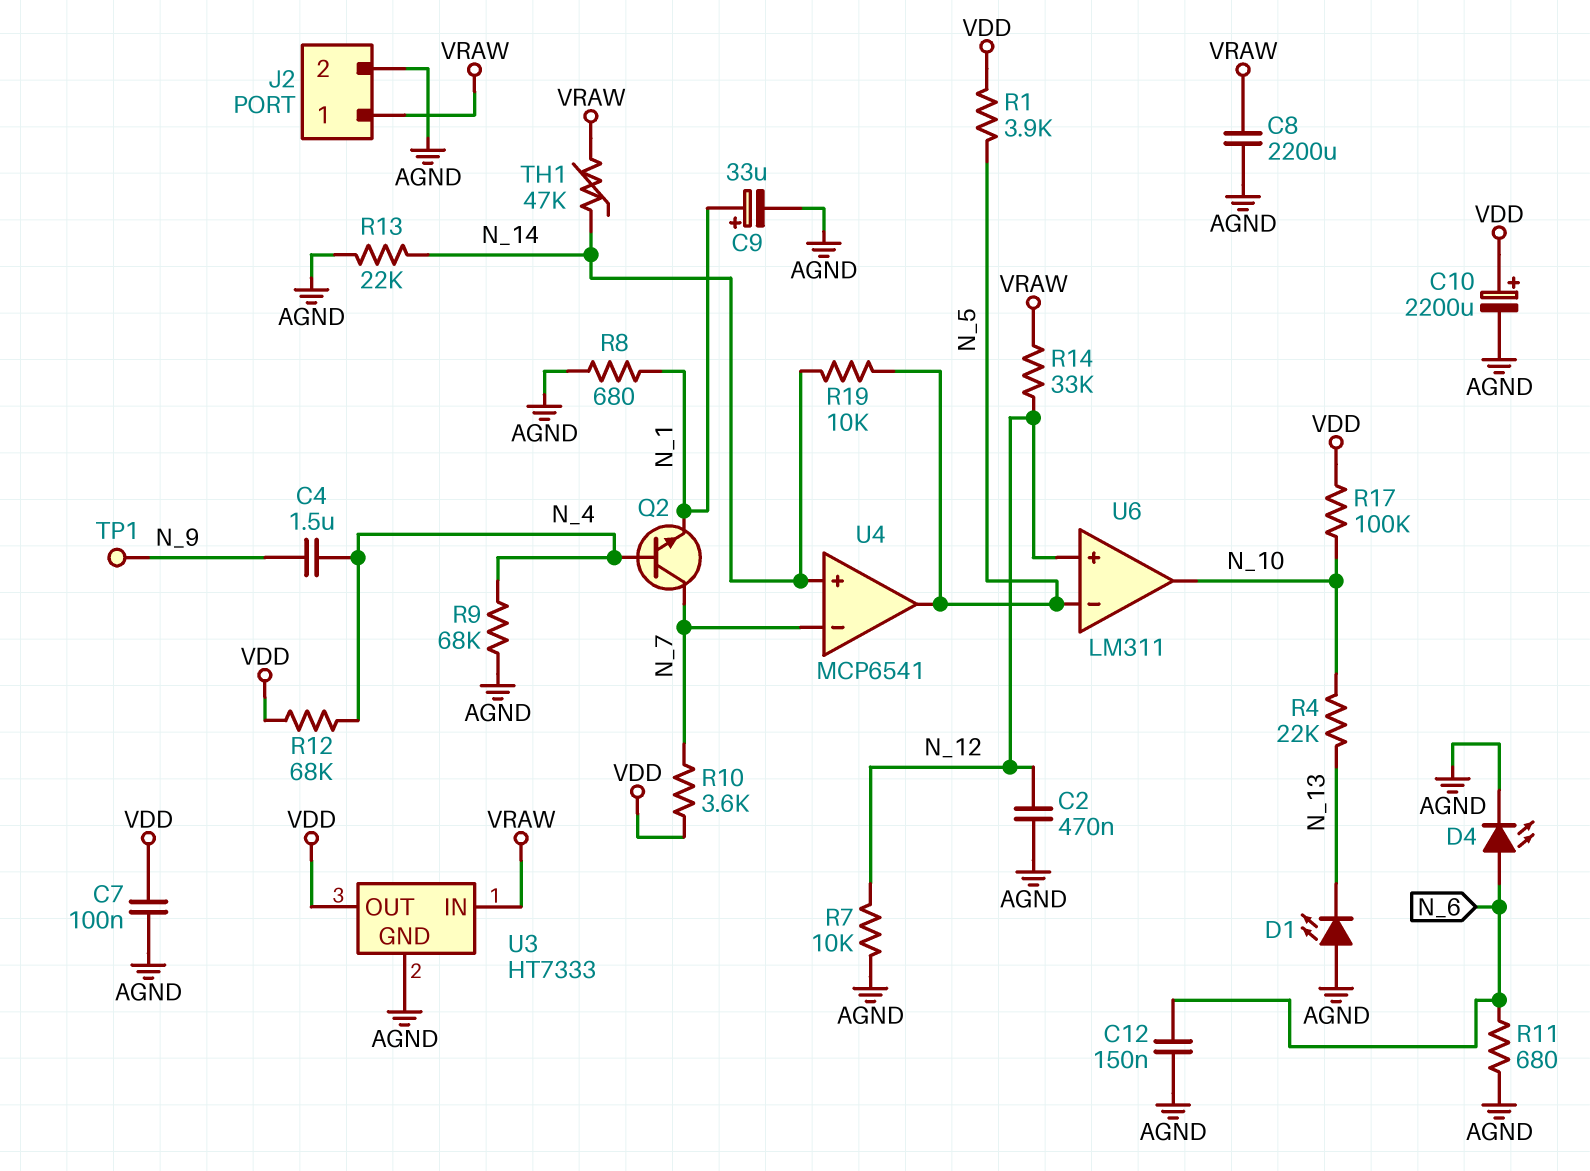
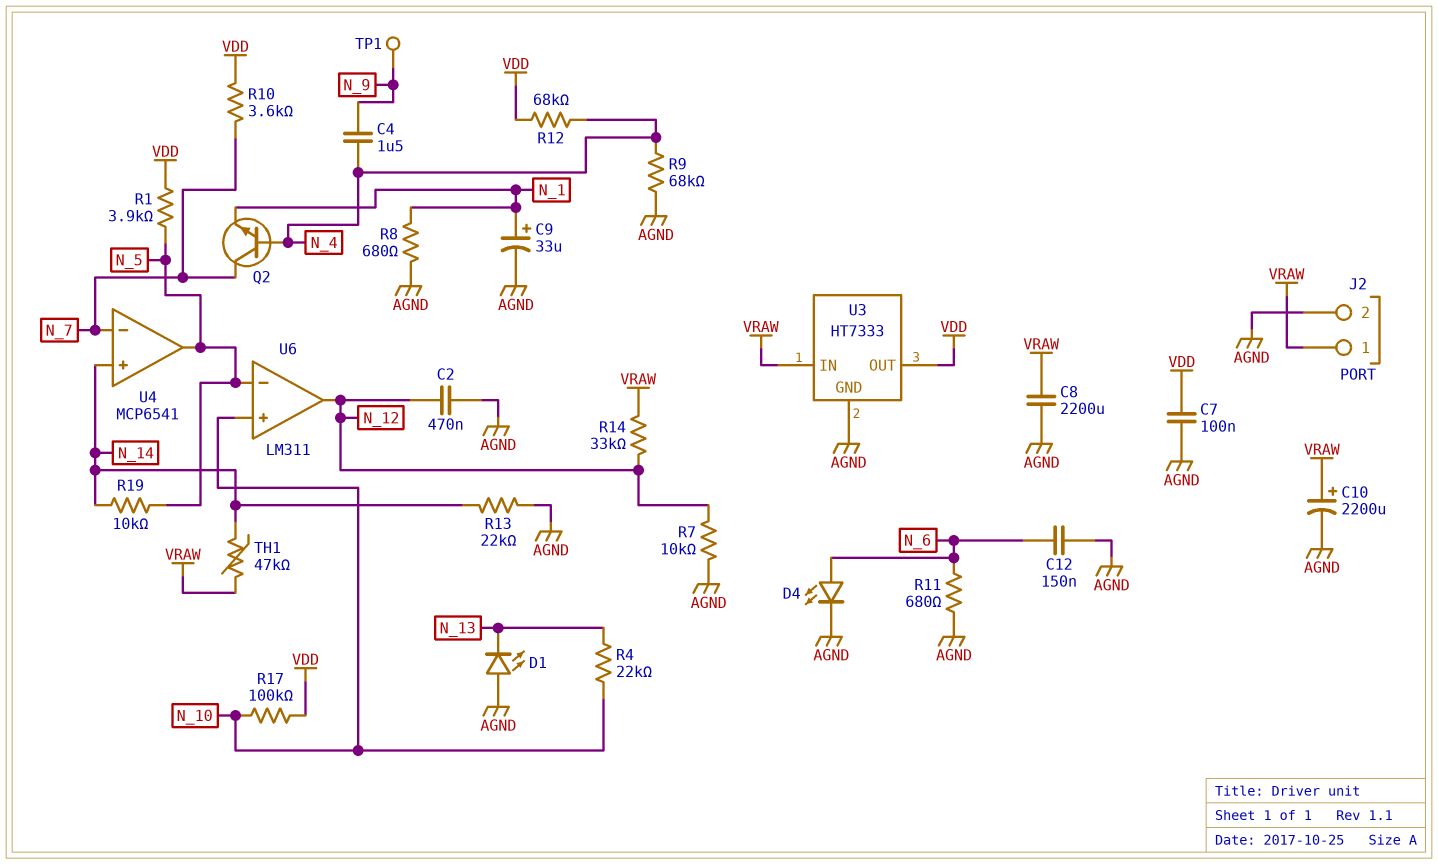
C10: 2200uF (plus VDD, minus AGND) -> 2200uF (plus VRAW, minus AGND)
U6 pin in+: N_12 -> N_10
U6 pin out: N_10 -> N_12

